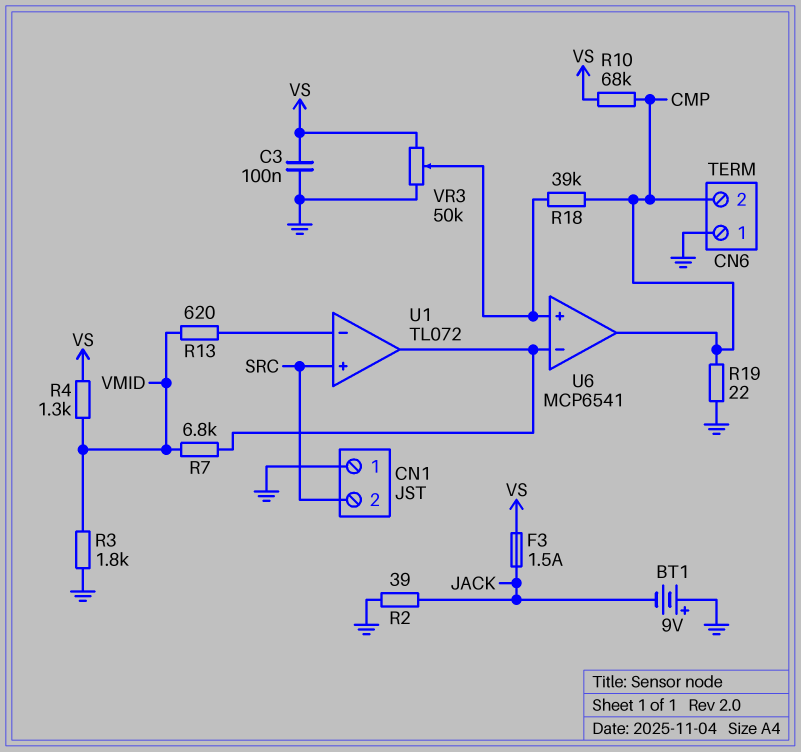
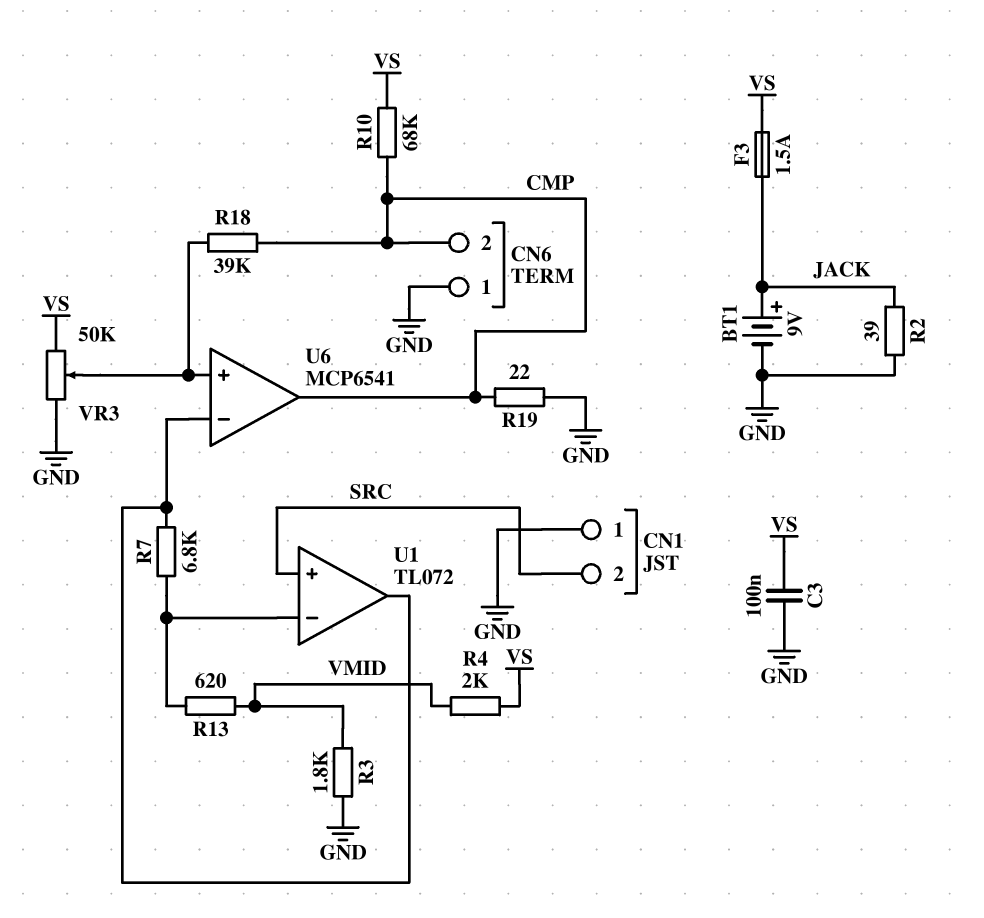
BT1: 9V (plus GND, minus JACK) -> 9V (plus JACK, minus GND)
R4: 1.3k (VMID, VS) -> 2k (VMID, VS)
R7: 6.8k (U1/out, VMID) -> 6.8k (U1/in-, U1/out)

